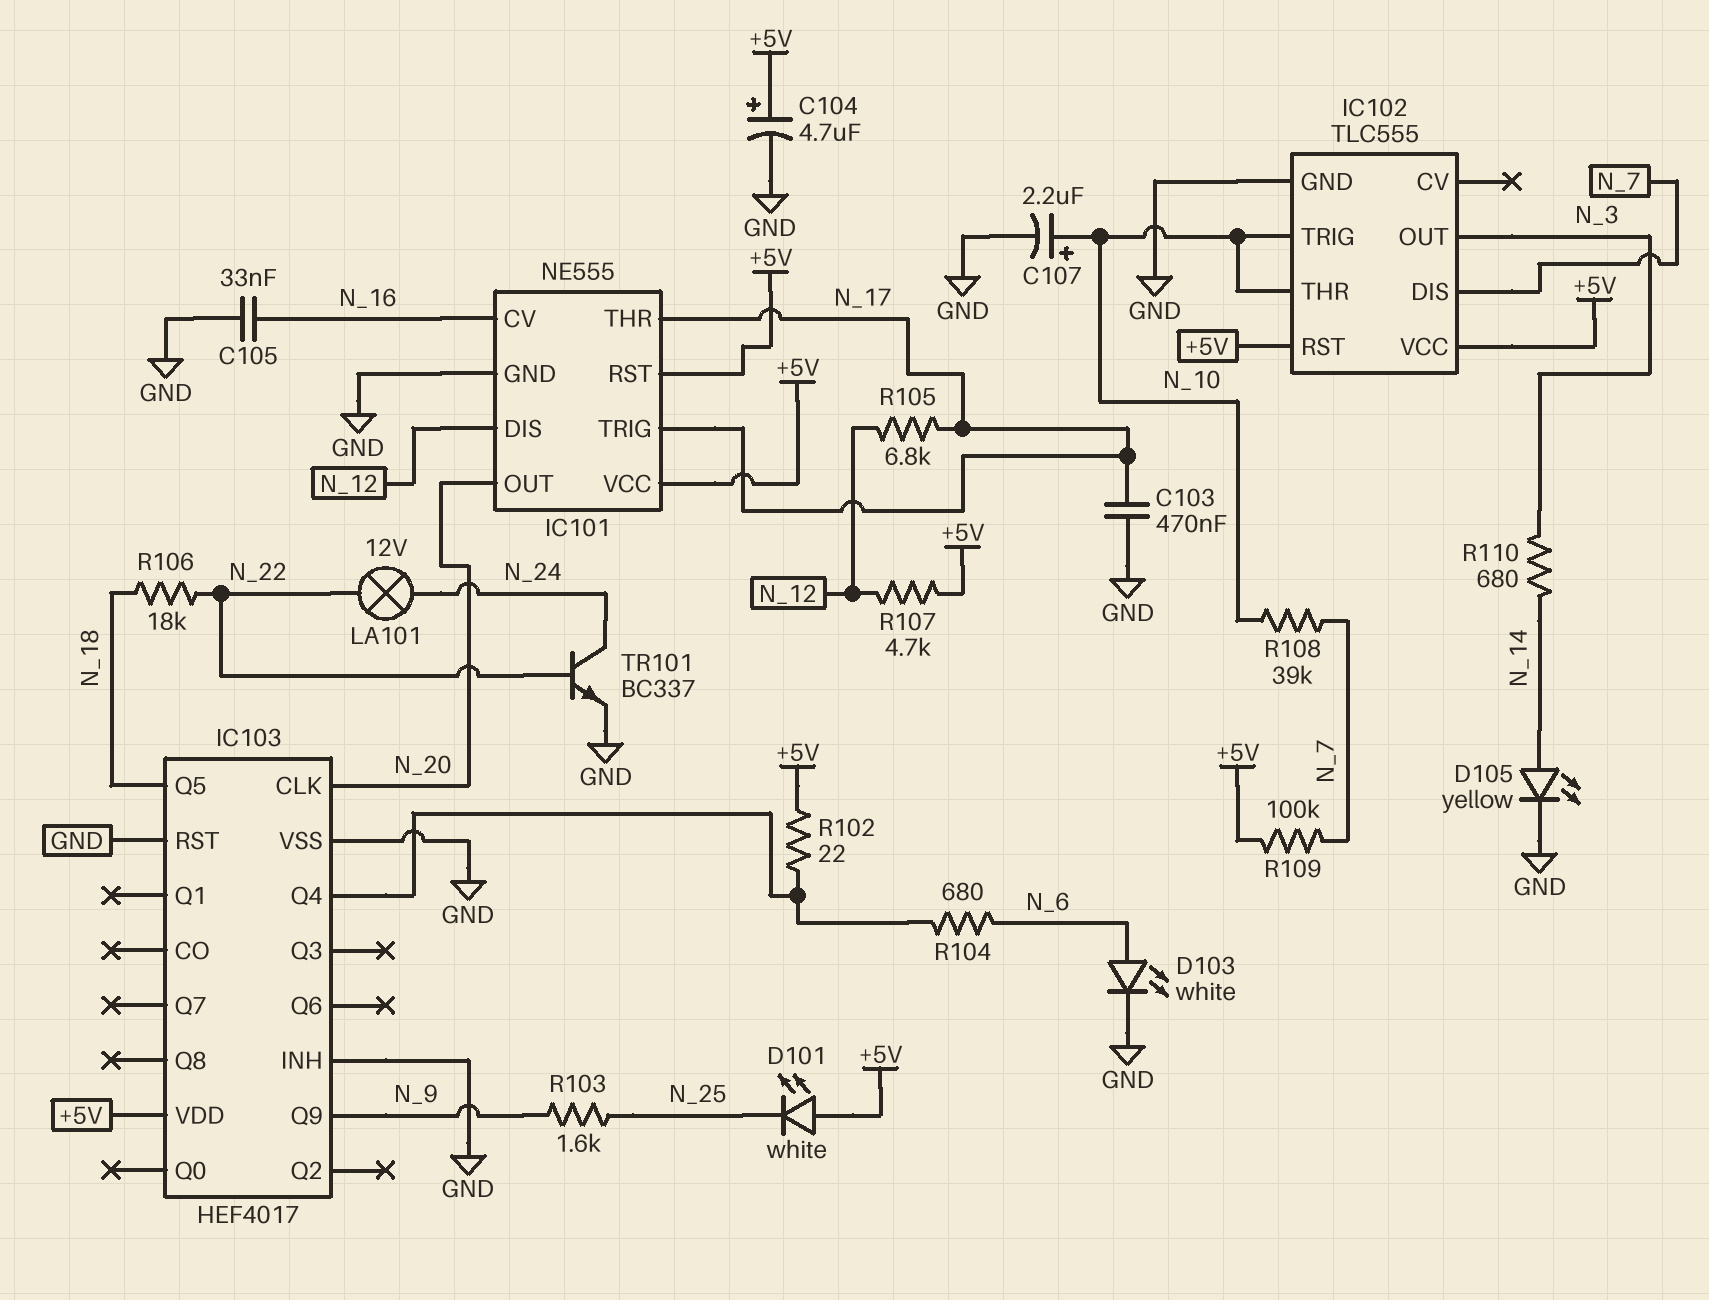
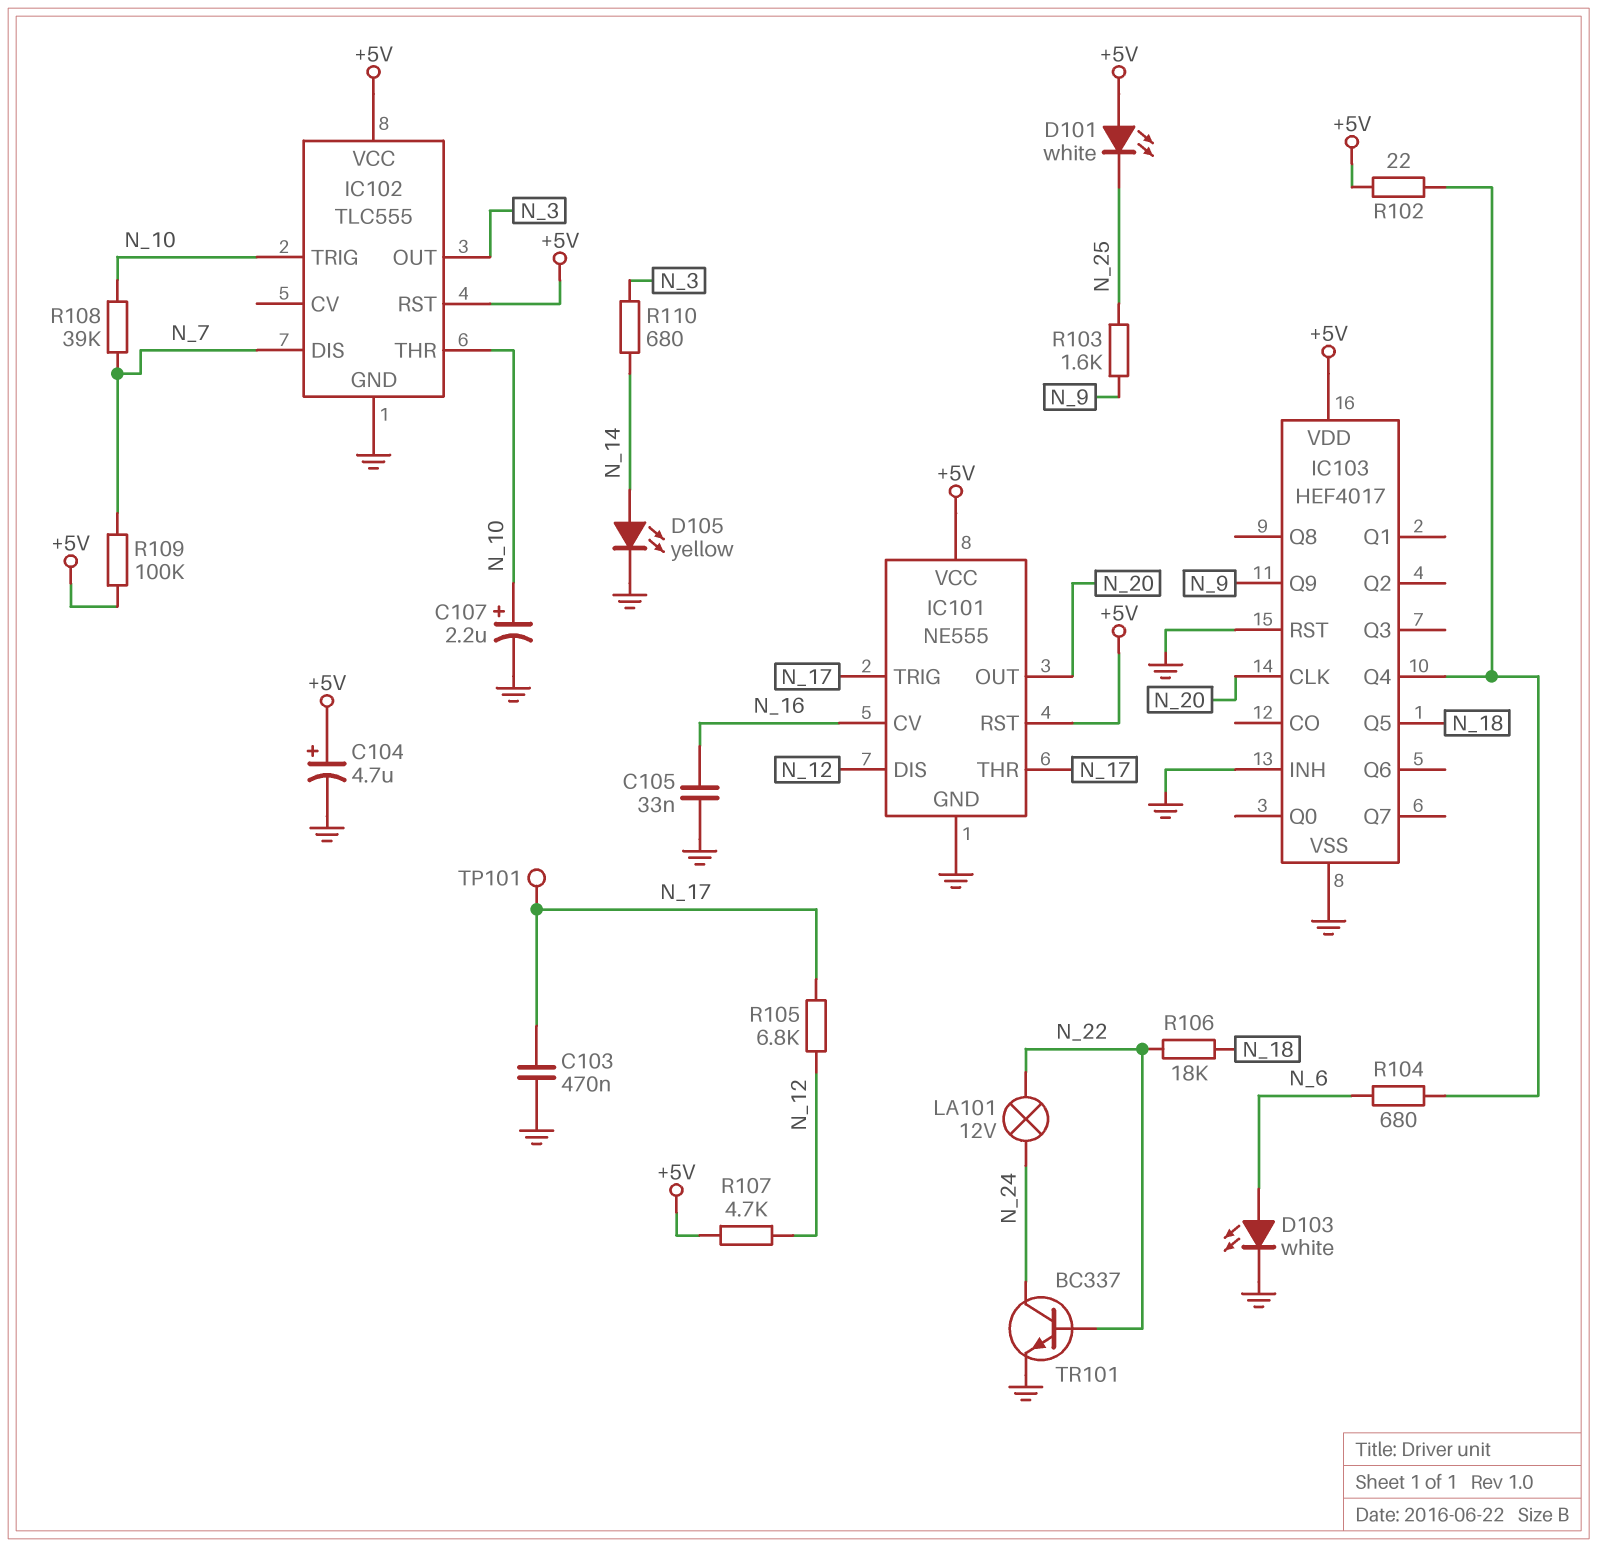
TP101: none -> test point (N_17)

